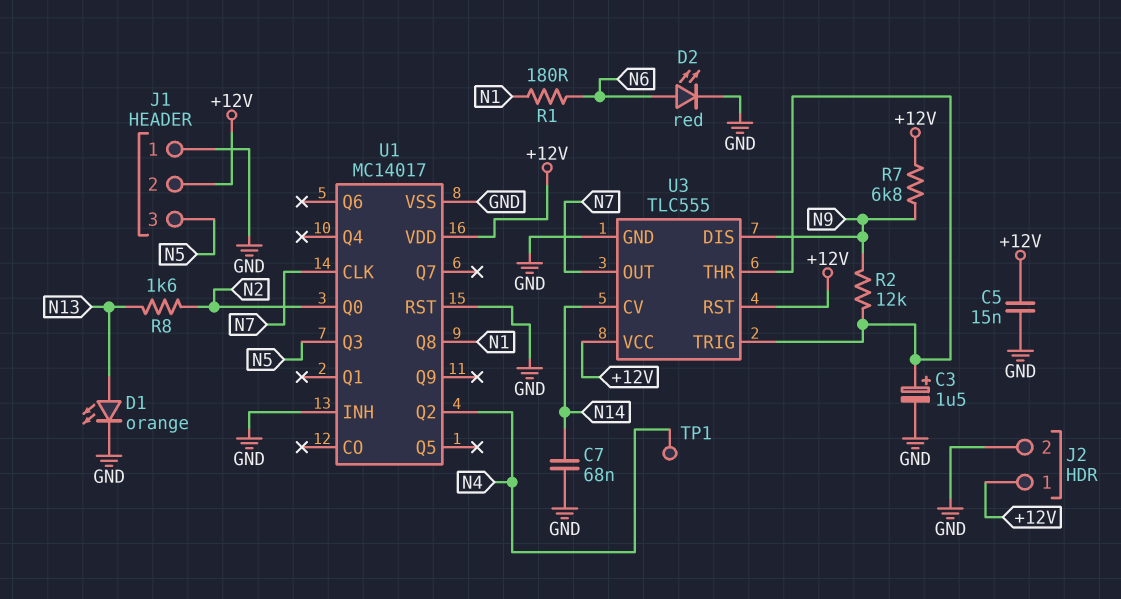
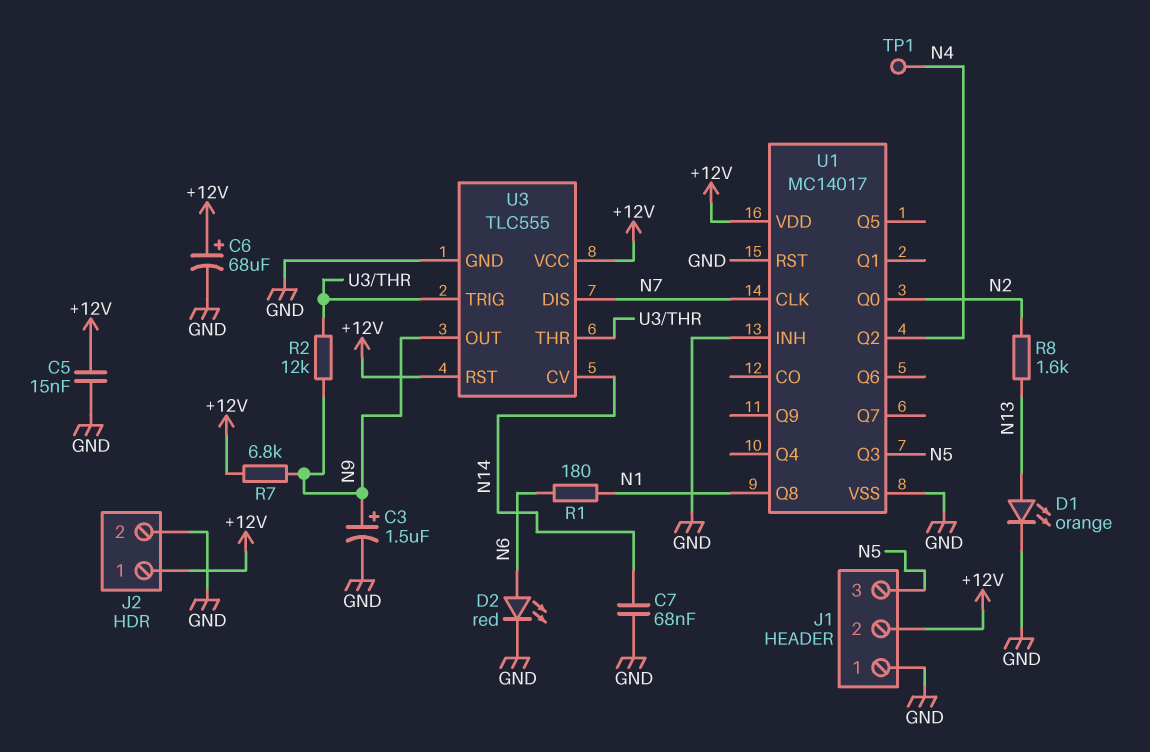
C3: 1.5uF (plus U3/THR, minus GND) -> 1.5uF (plus N9, minus GND)
C6: none -> 68uF (plus +12V, minus GND)
U3 pin DIS: N9 -> N7
U3 pin OUT: N7 -> N9

